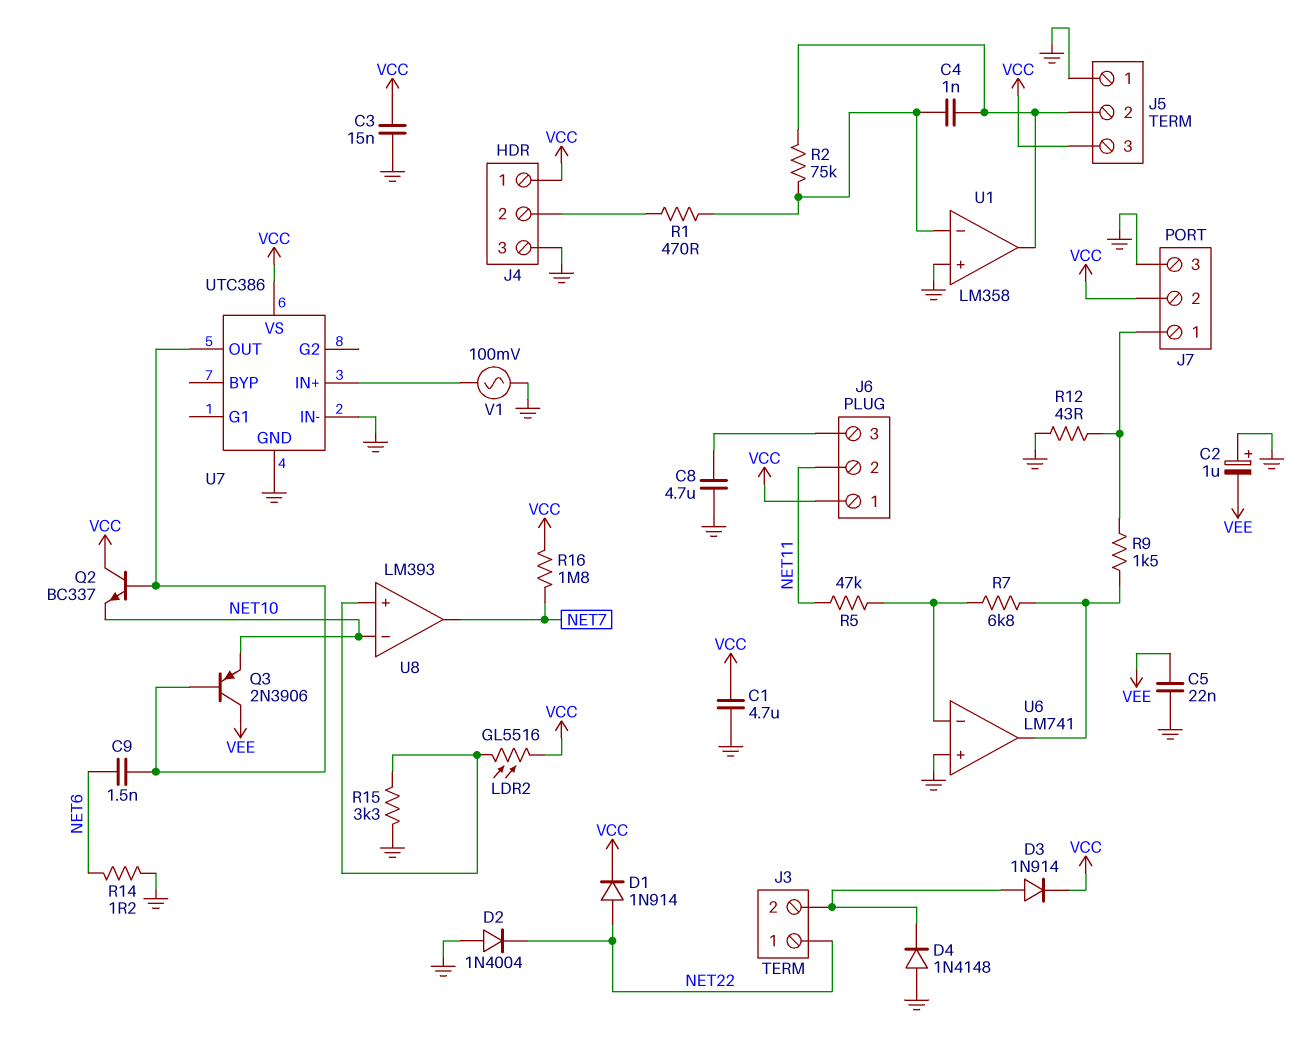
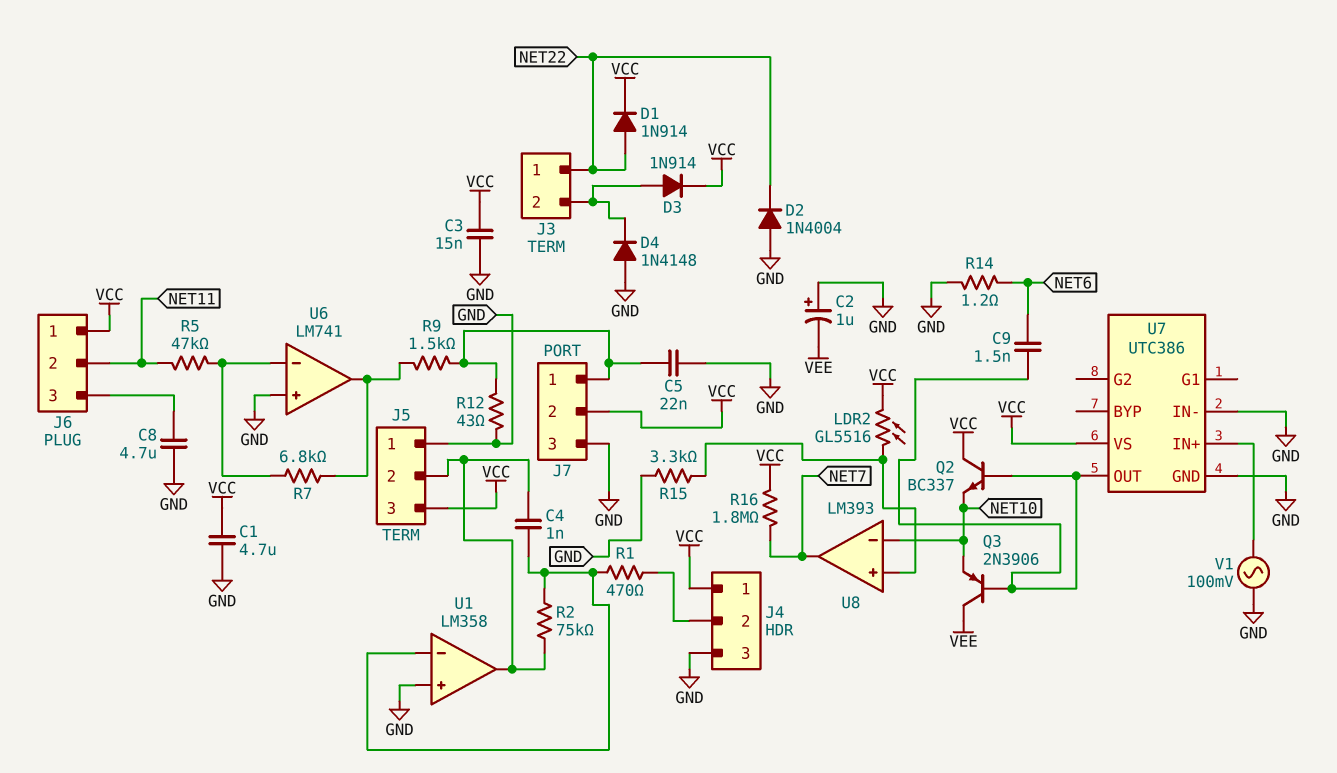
C5: 22nF (GND, VEE) -> 22nF (GND, J7/1)

